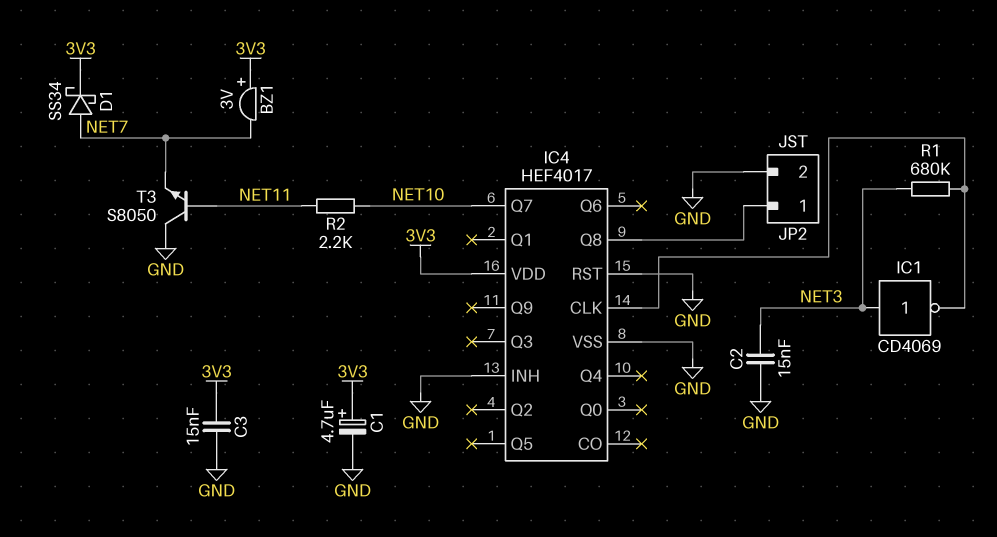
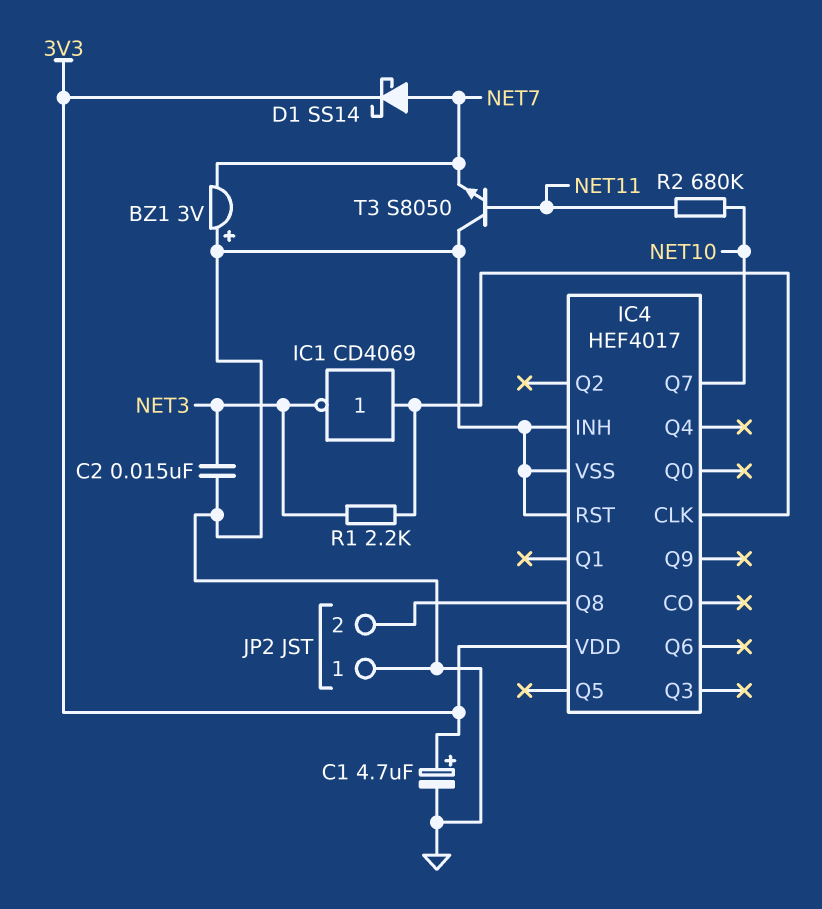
BZ1: buzzer 3V (plus 3V3, minus NET7) -> buzzer 3V (plus GND, minus NET7)
C3: 15nF (3V3, GND) -> none
D1: schottky SS34 (A NET7, K 3V3) -> schottky SS14 (A NET7, K 3V3)
IC1: NOT CD4069 (in NET3, out IC4/CLK) -> NOT CD4069 (in IC4/CLK, out NET3)
JP2 pin 1: IC4/Q8 -> GND
JP2 pin 2: GND -> IC4/Q8
R1: 680k (IC4/CLK, NET3) -> 2.2k (IC4/CLK, NET3)
R2: 2.2k (NET10, NET11) -> 680k (NET10, NET11)

